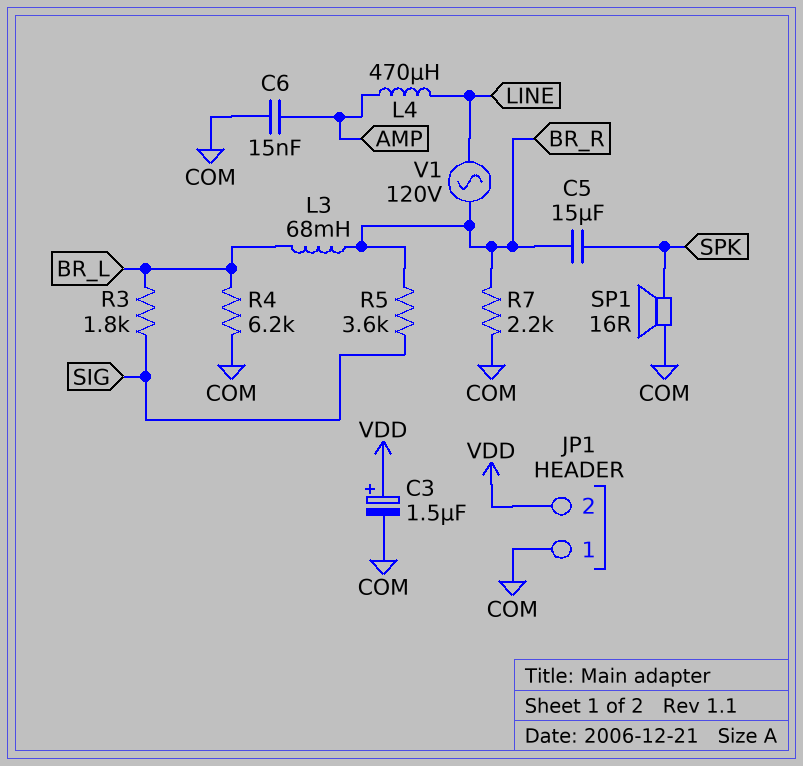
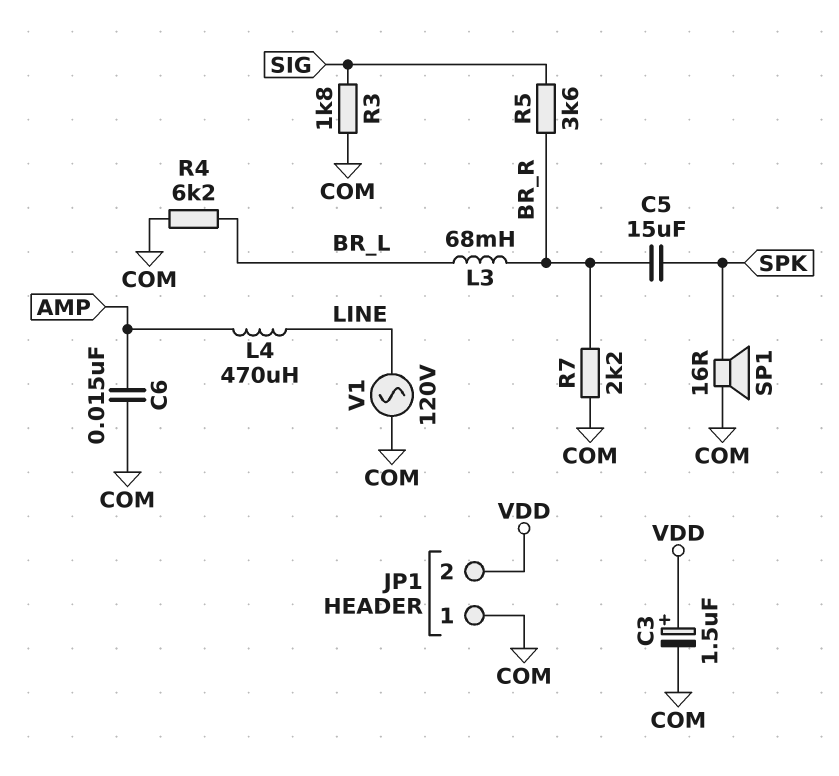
R3: 1.8k (BR_L, SIG) -> 1.8k (COM, SIG)
V1: AC 120V (BR_R, LINE) -> AC 120V (COM, LINE)

